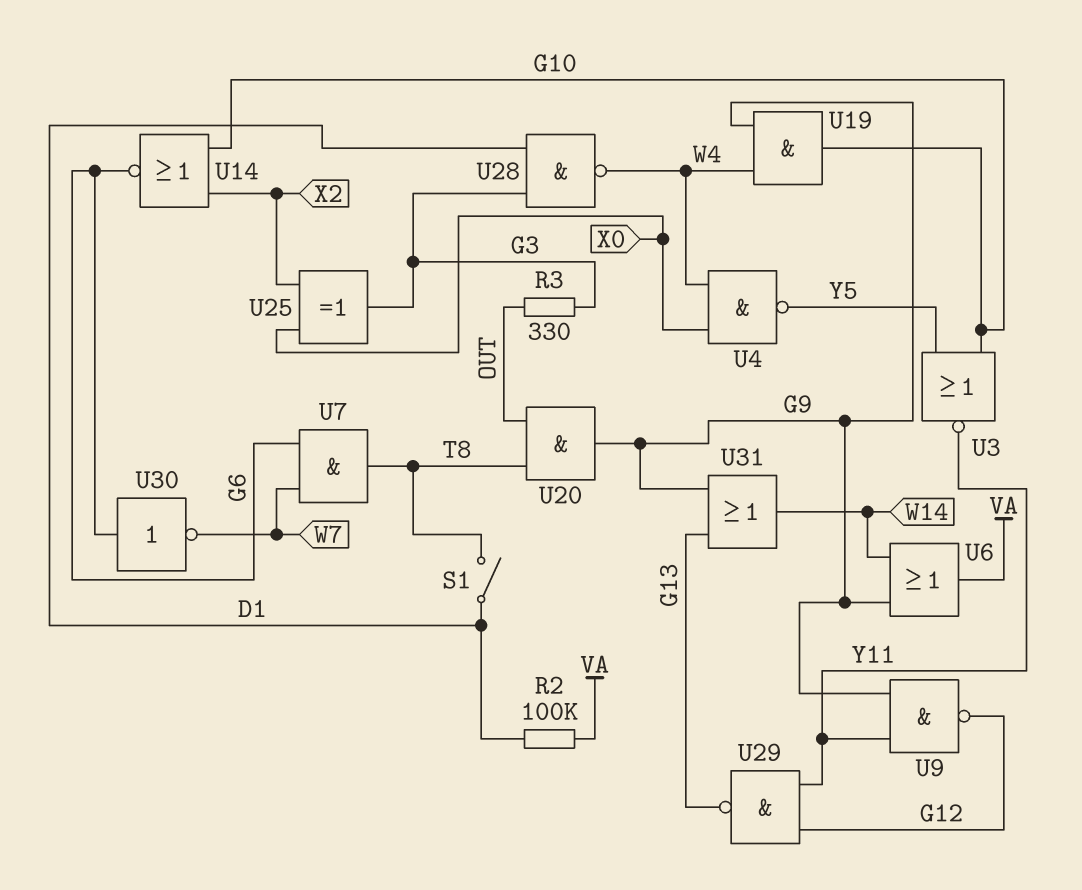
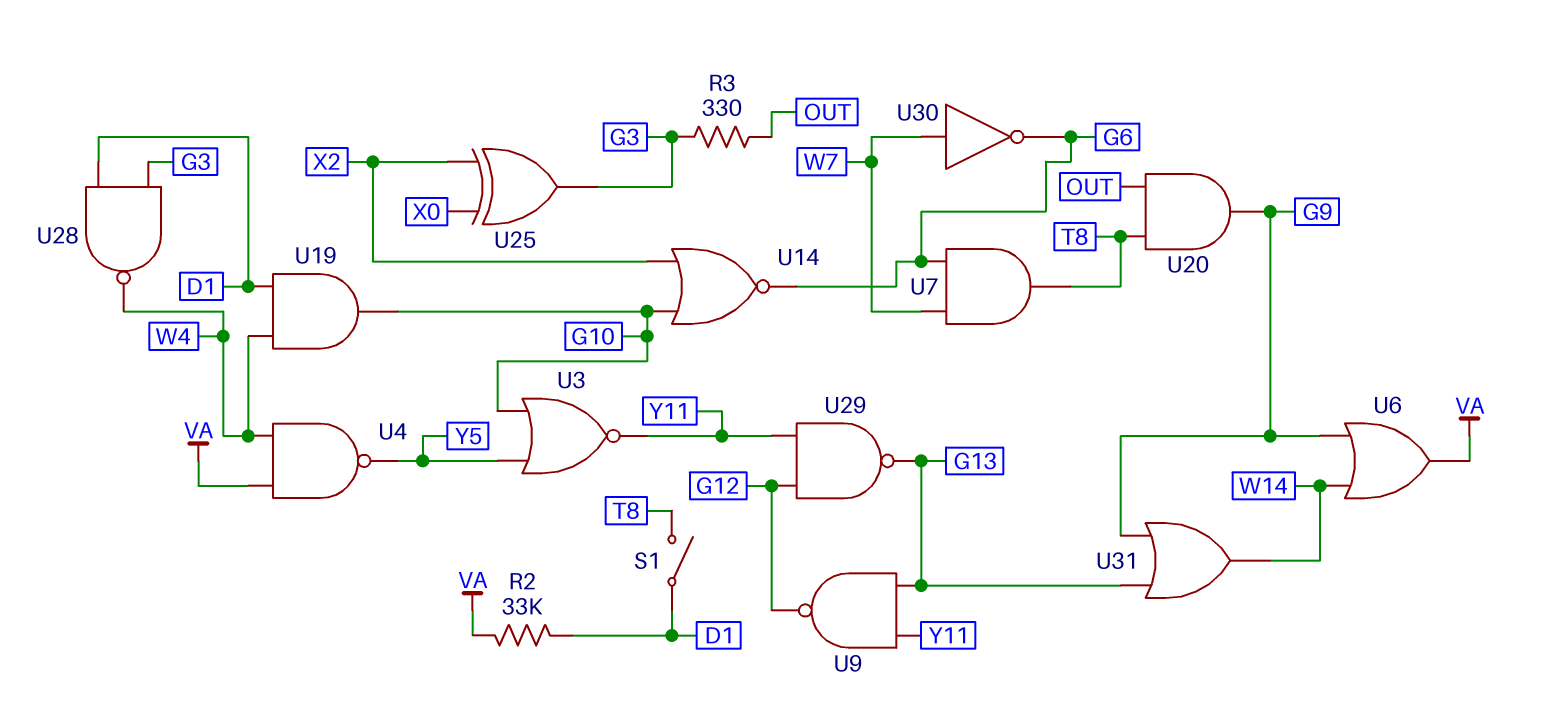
R2: 100k (D1, VA) -> 33k (D1, VA)
U4: NAND (in W4, in X0, out Y5) -> NAND (in VA, in W4, out Y5)
U9: NAND (in G9, in Y11, out G12) -> NAND (in G13, in Y11, out G12)
U19: AND (in G9, in W4, out G10) -> AND (in D1, in W4, out G10)
U30: NOT (in G6, out W7) -> NOT (in W7, out G6)

